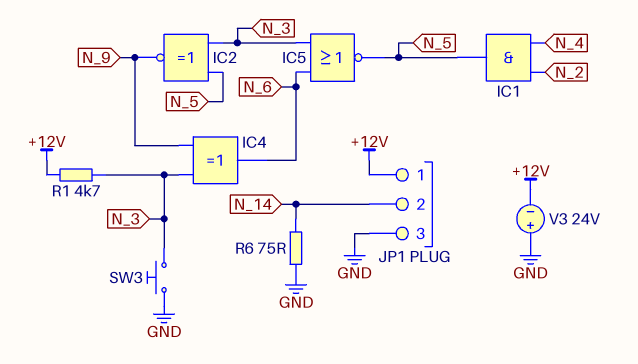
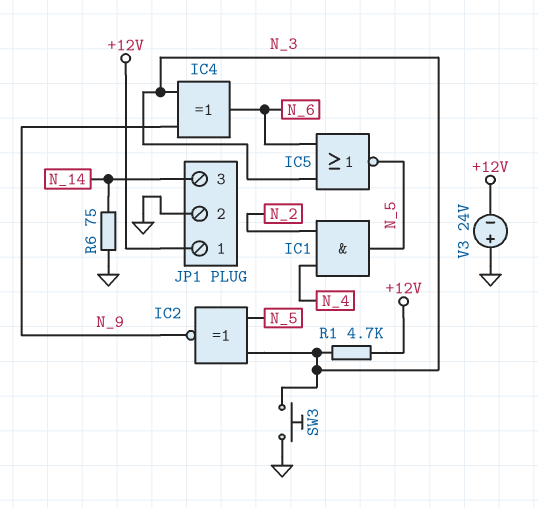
JP1 pin 2: N_14 -> GND
JP1 pin 3: GND -> N_14

